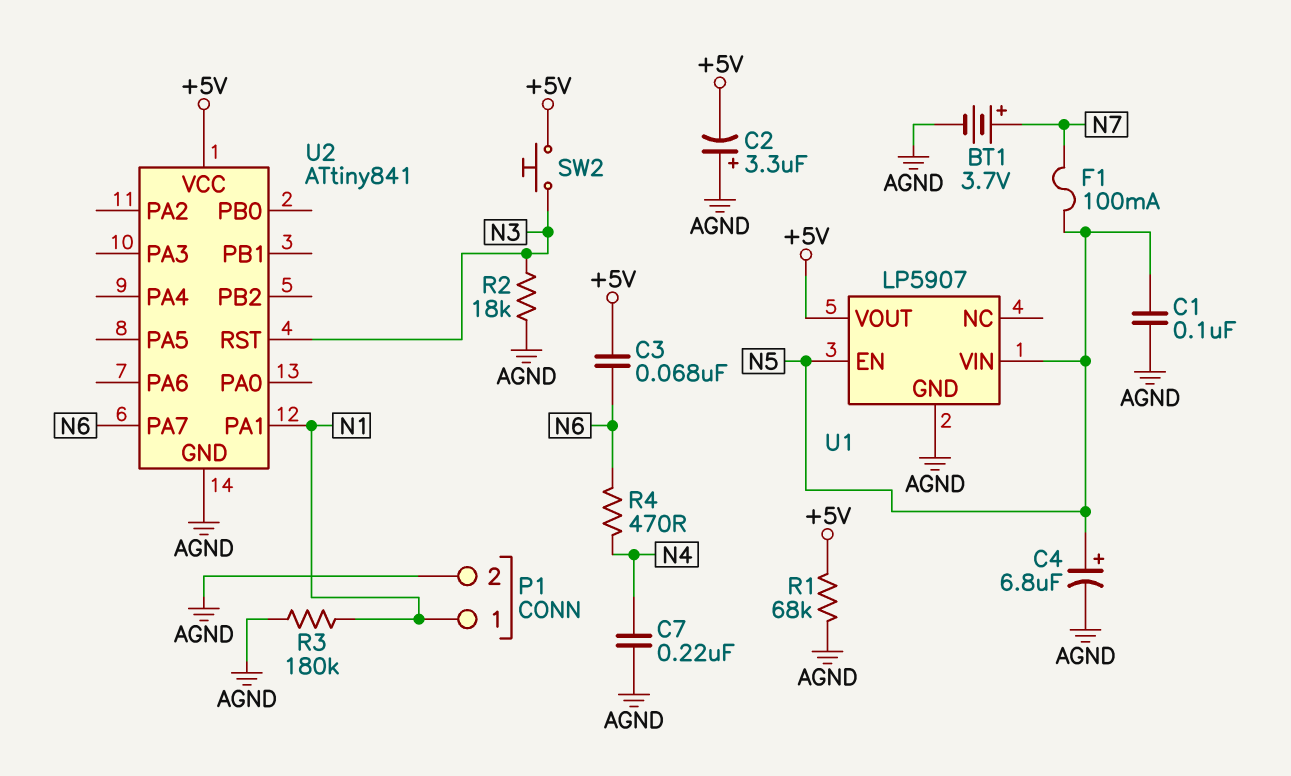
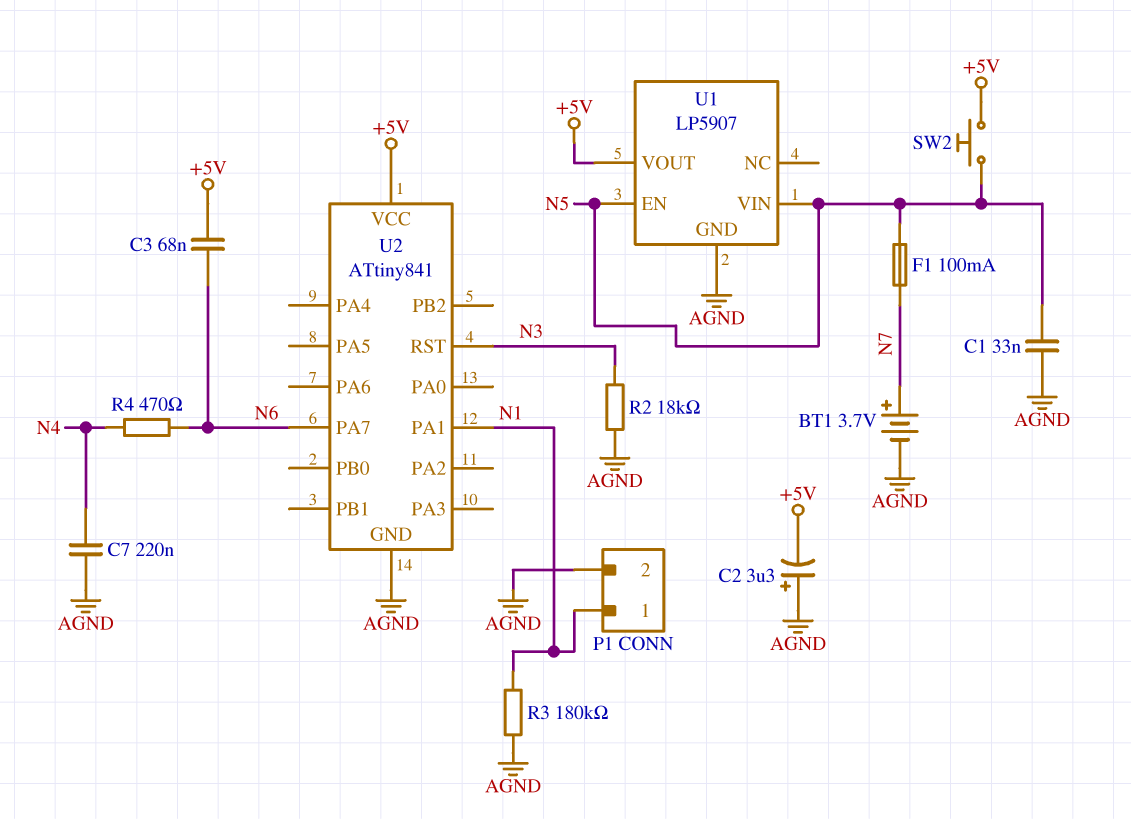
C1: 100nF (AGND, N5) -> 33nF (AGND, N5)
C4: 6.8uF (plus N5, minus AGND) -> none
R1: 68k (+5V, AGND) -> none
SW2: button (+5V, N3) -> button (+5V, N5)

